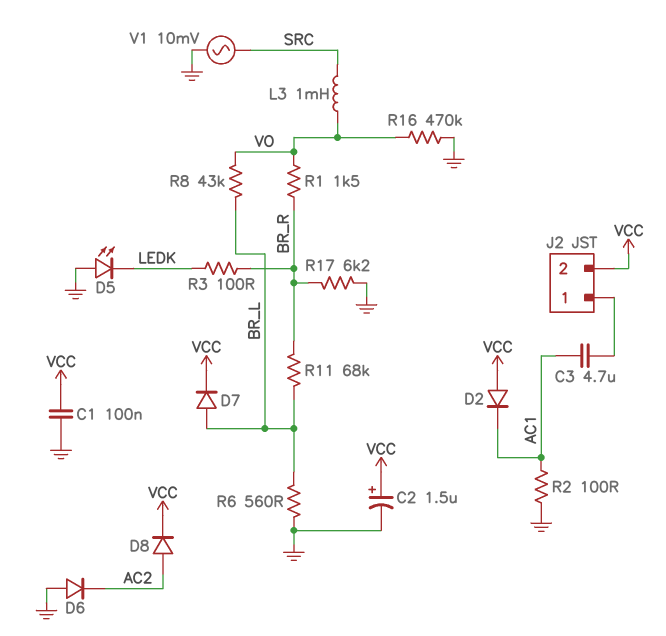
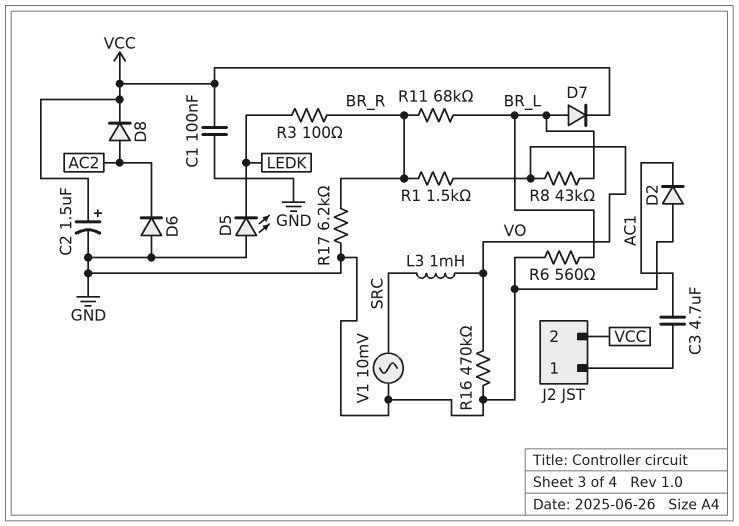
D2: diode (A VCC, K AC1) -> diode (A GND, K AC1)
R2: 100 (AC1, GND) -> none

